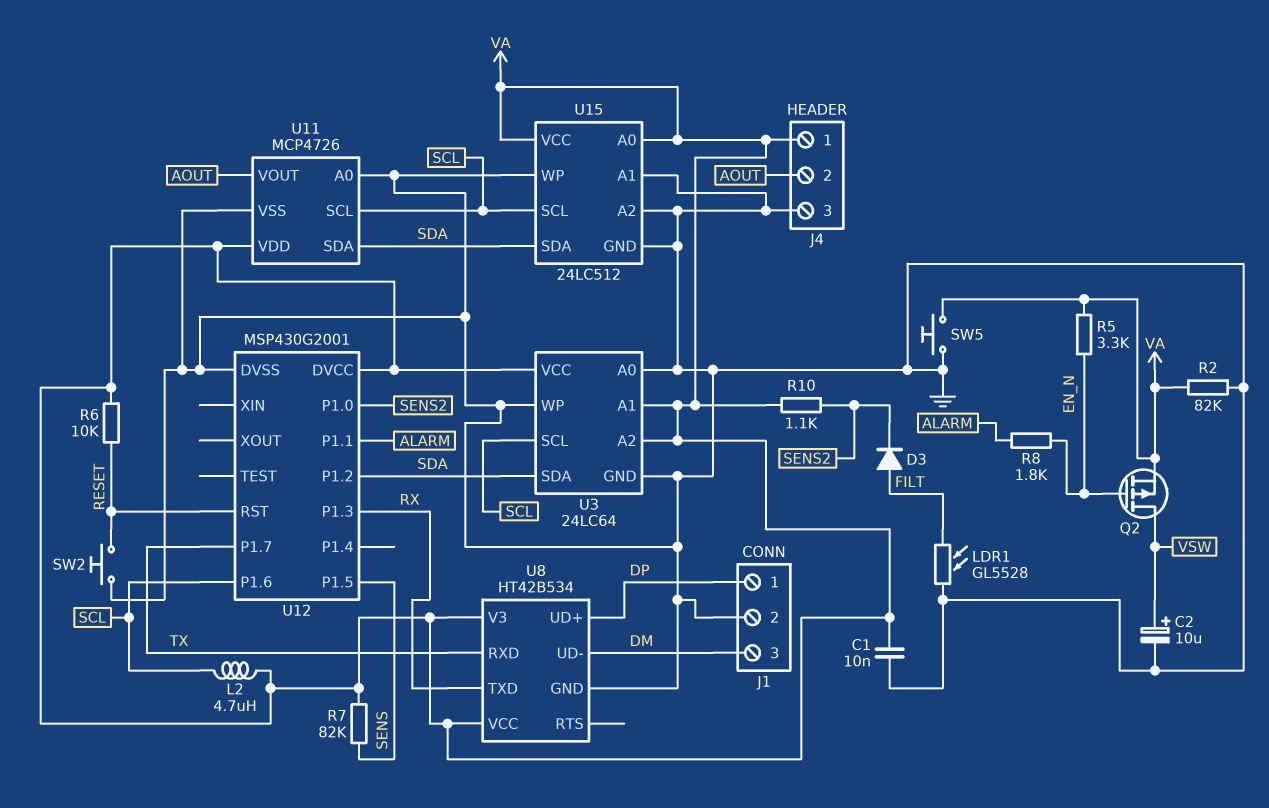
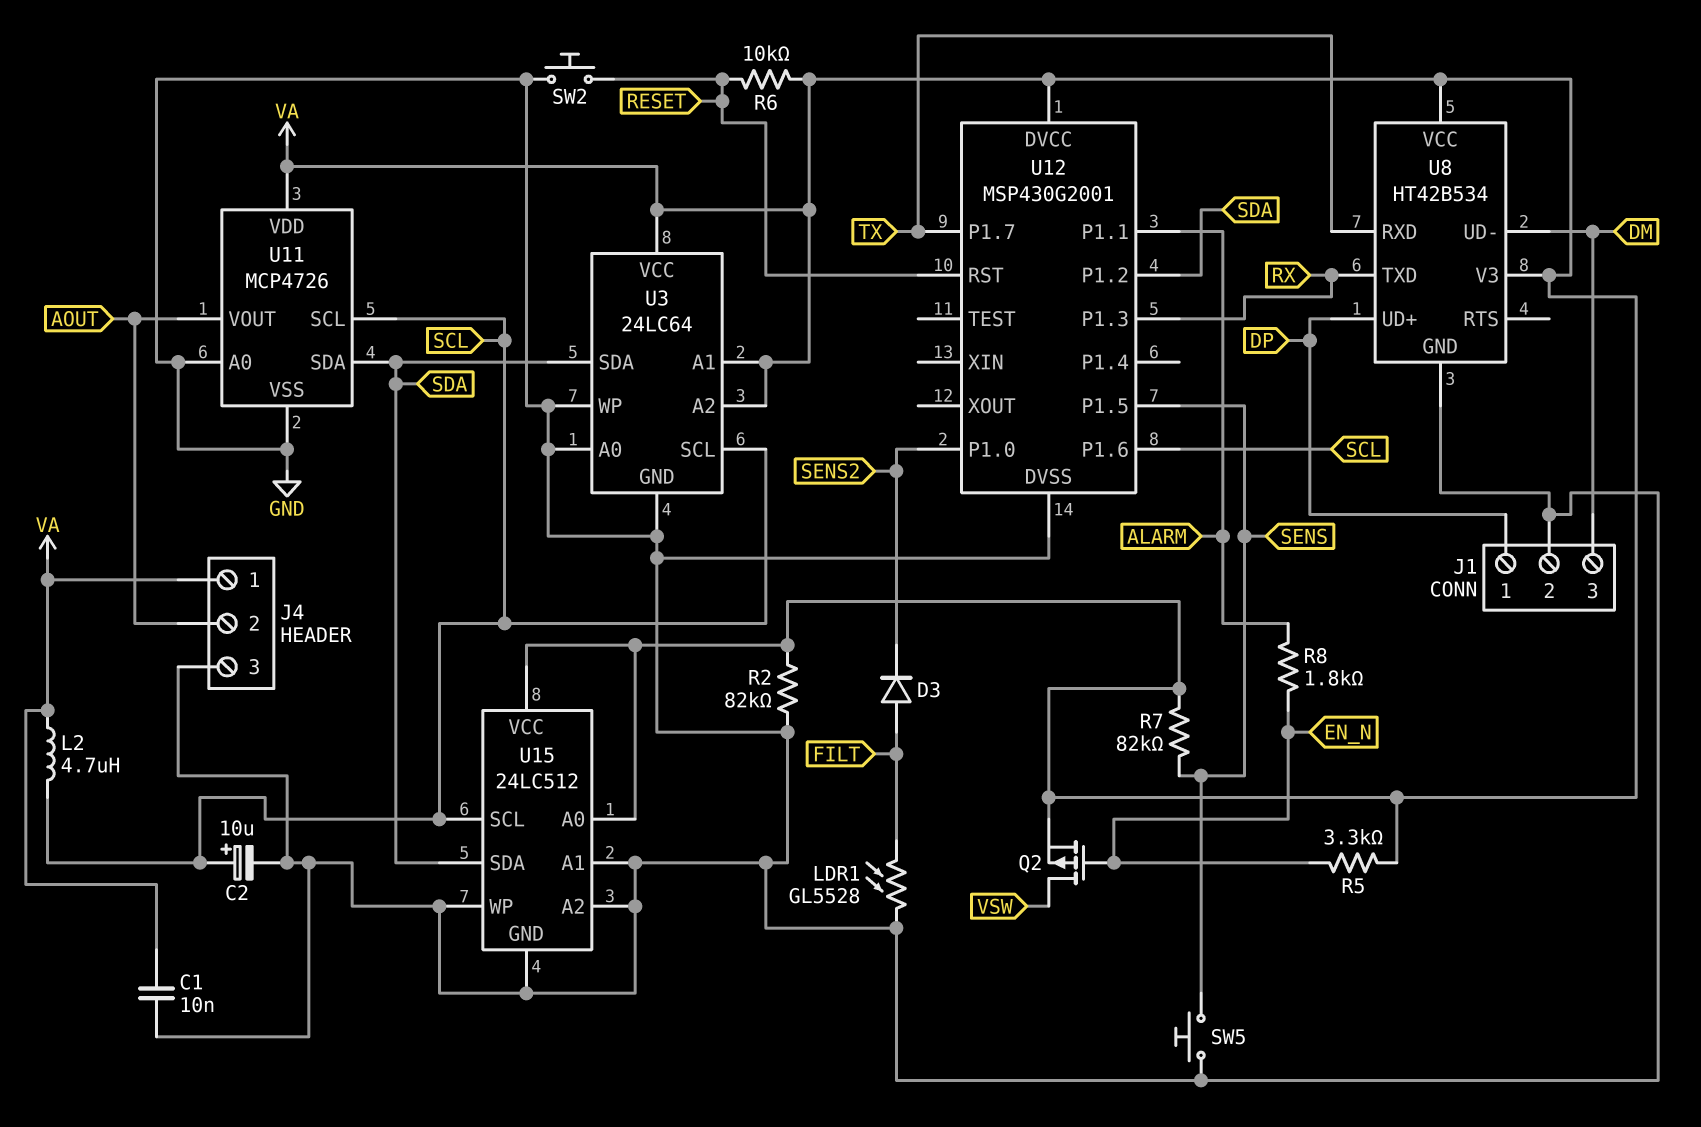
C2: 10uF (plus VSW, minus GND) -> 10uF (plus SCL, minus GND)
R10: 1.1k (SENS2, VA) -> none
SW5: button (GND, VA) -> button (GND, SENS)

